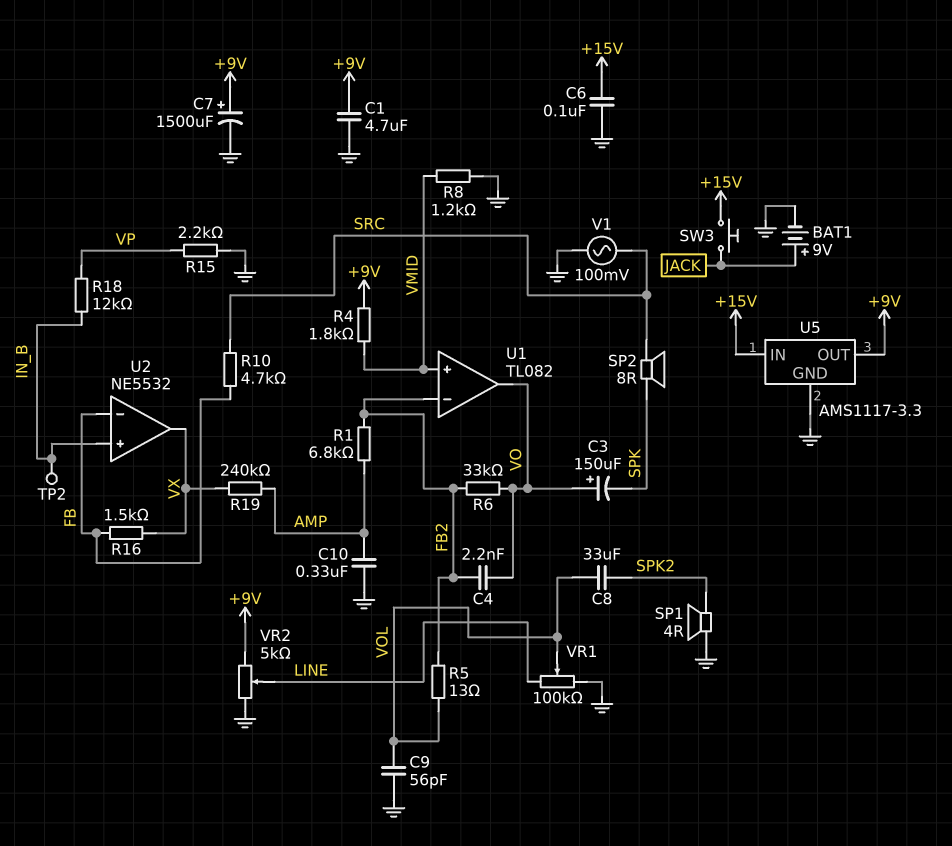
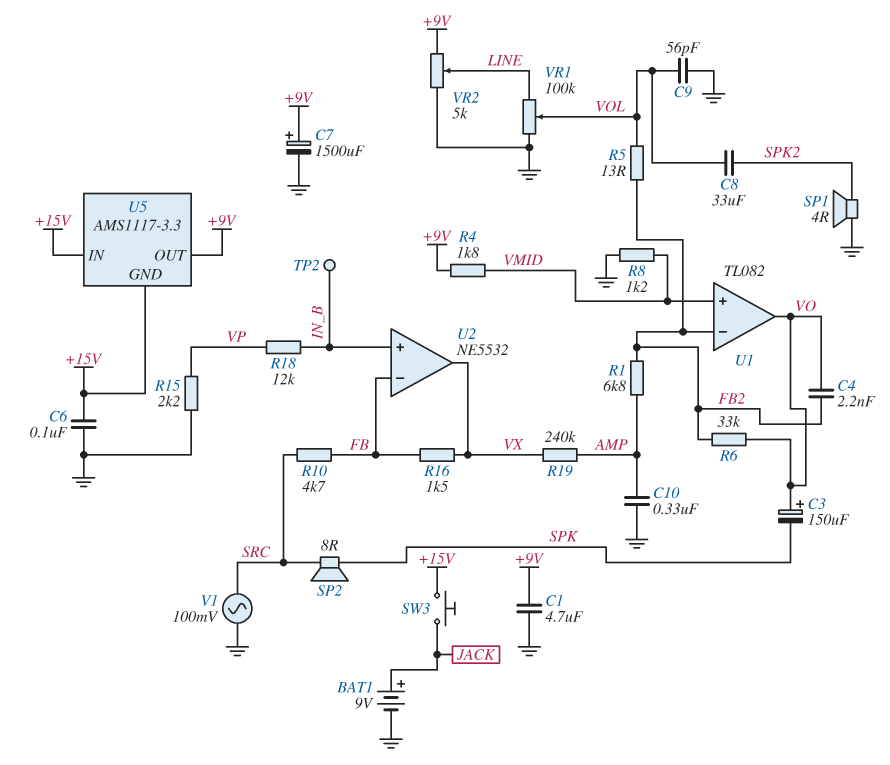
U5 pin GND: GND -> +15V

